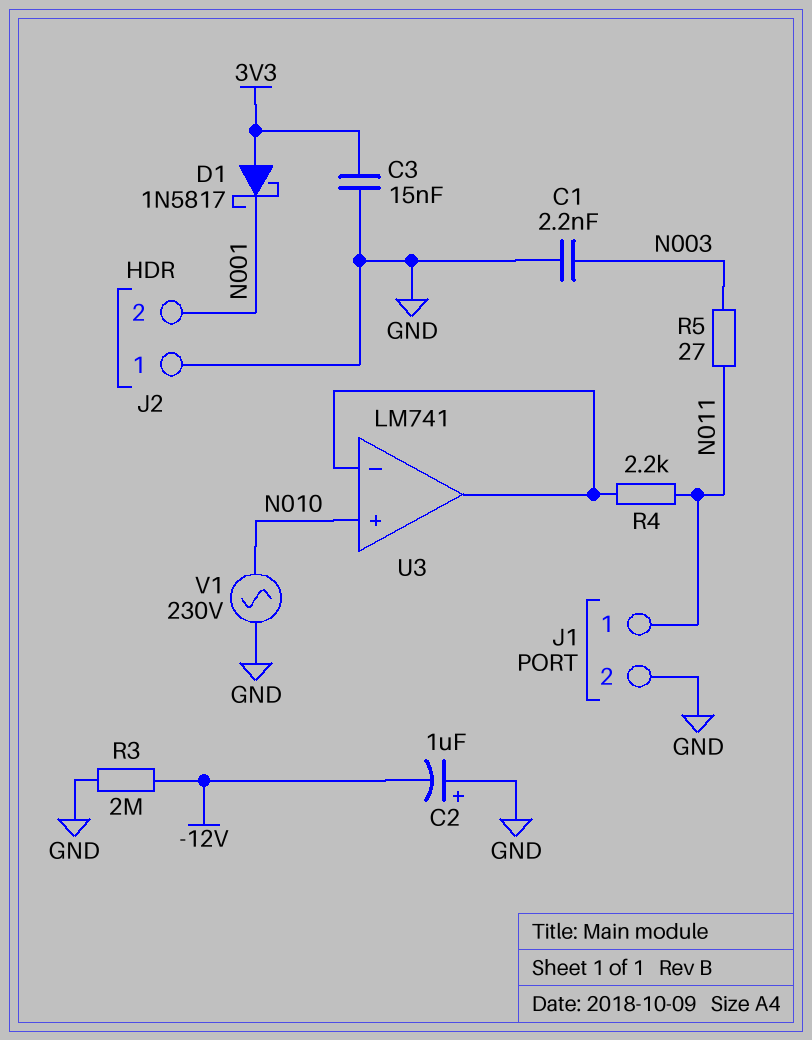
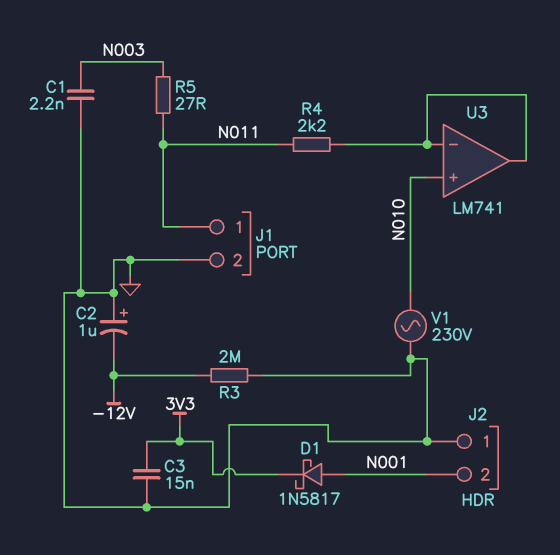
D1: schottky 1N5817 (A 3V3, K N001) -> schottky 1N5817 (A N001, K 3V3)

